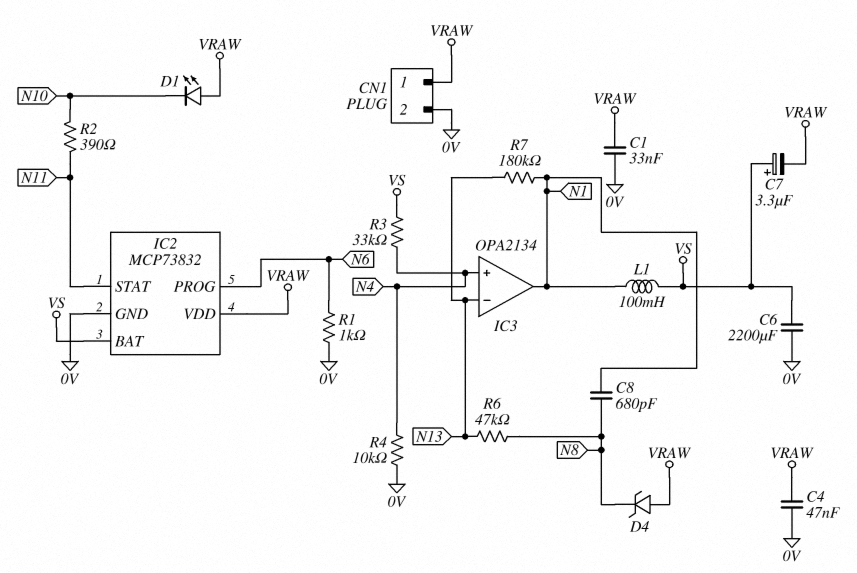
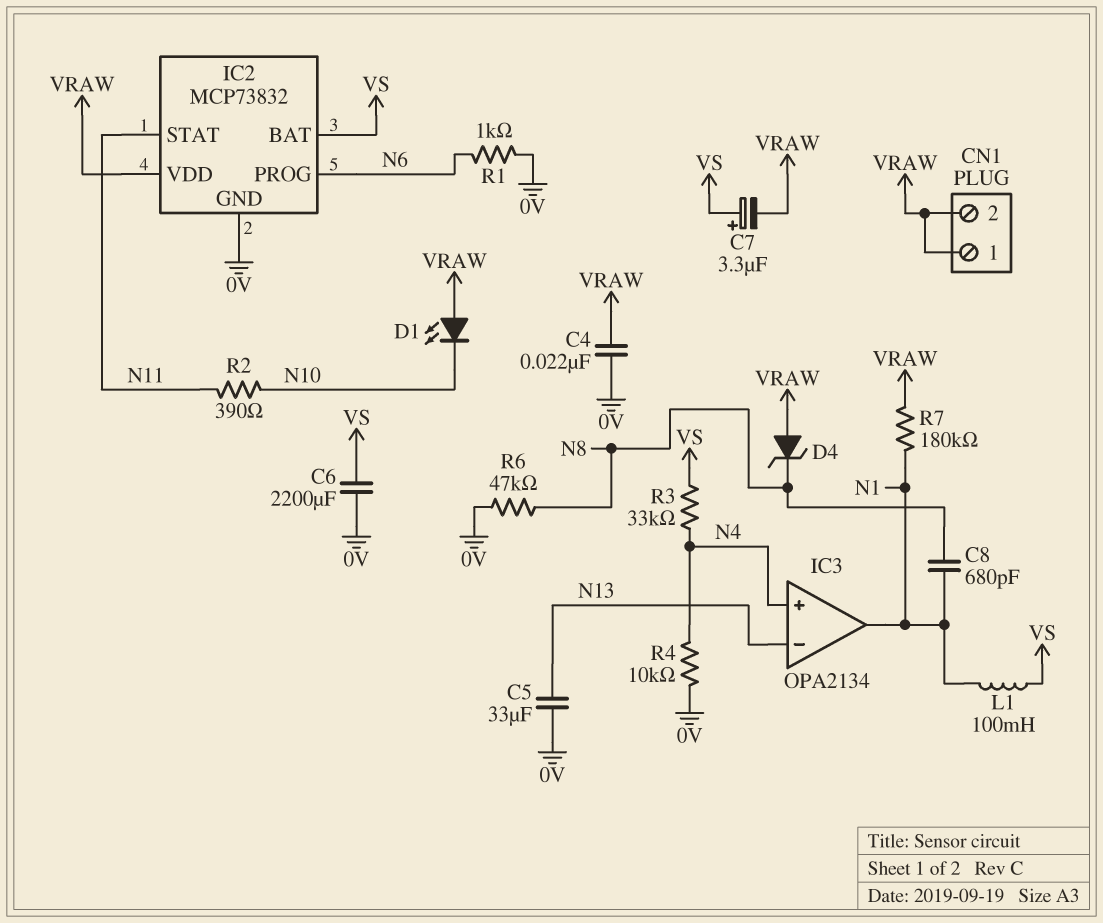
C1: 33nF (0V, VRAW) -> none
C4: 47nF (0V, VRAW) -> 22nF (0V, VRAW)
C5: none -> 33uF (0V, N13)
CN1 pin 2: 0V -> VRAW
R6: 47k (N8, N13) -> 47k (0V, N8)
R7: 180k (N1, N13) -> 180k (N1, VRAW)

